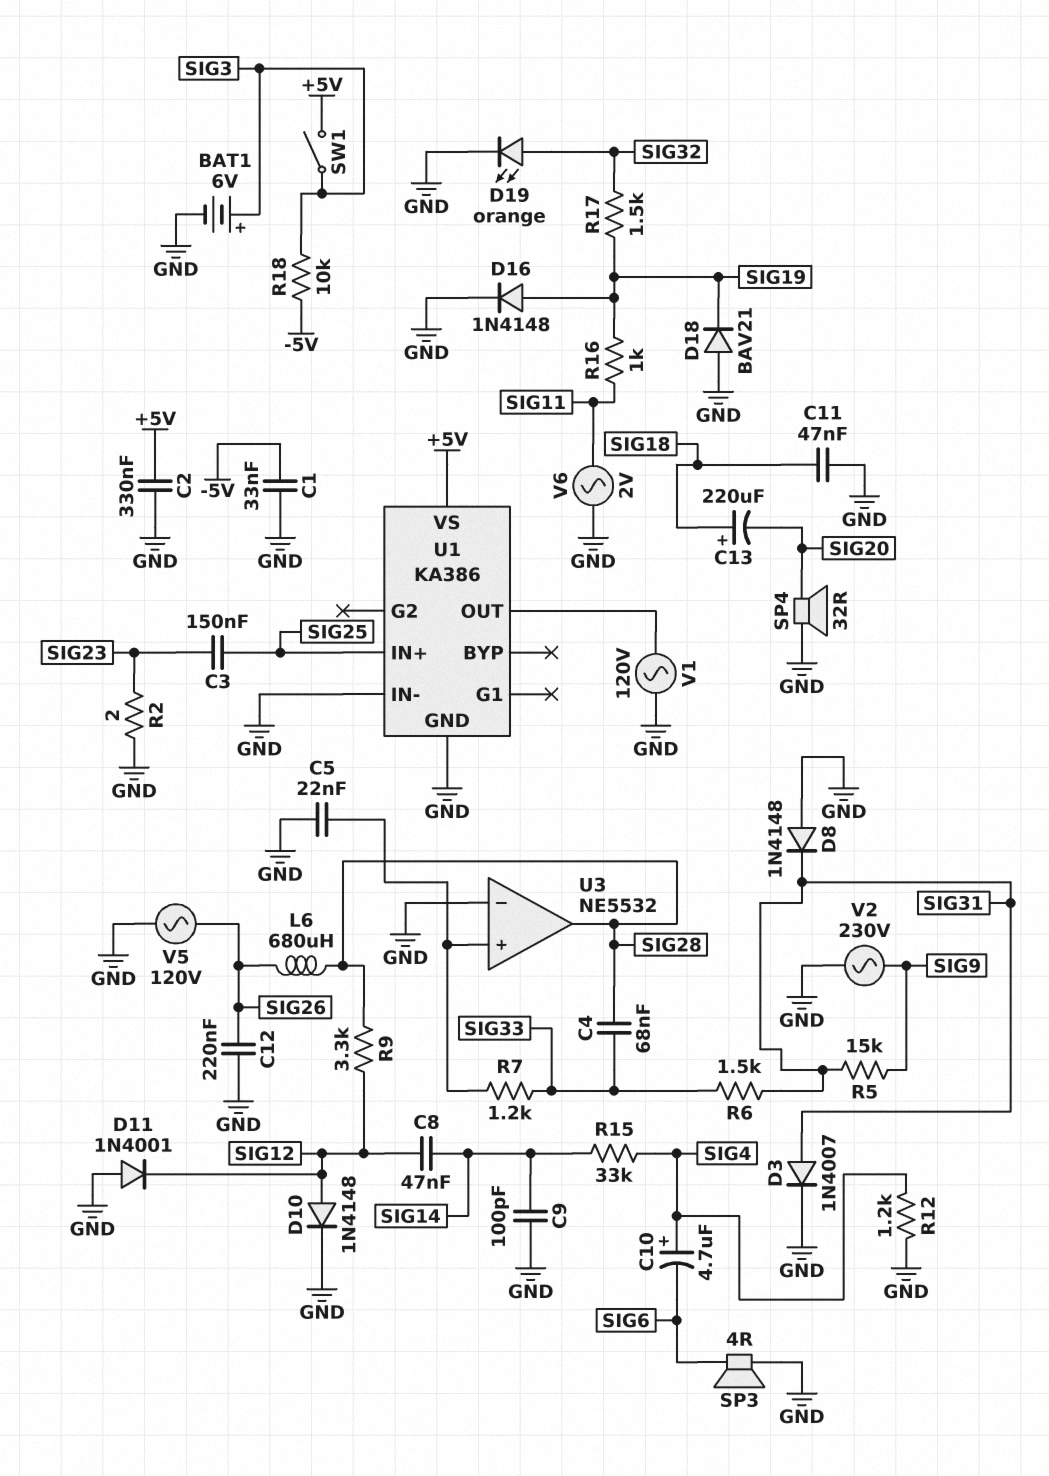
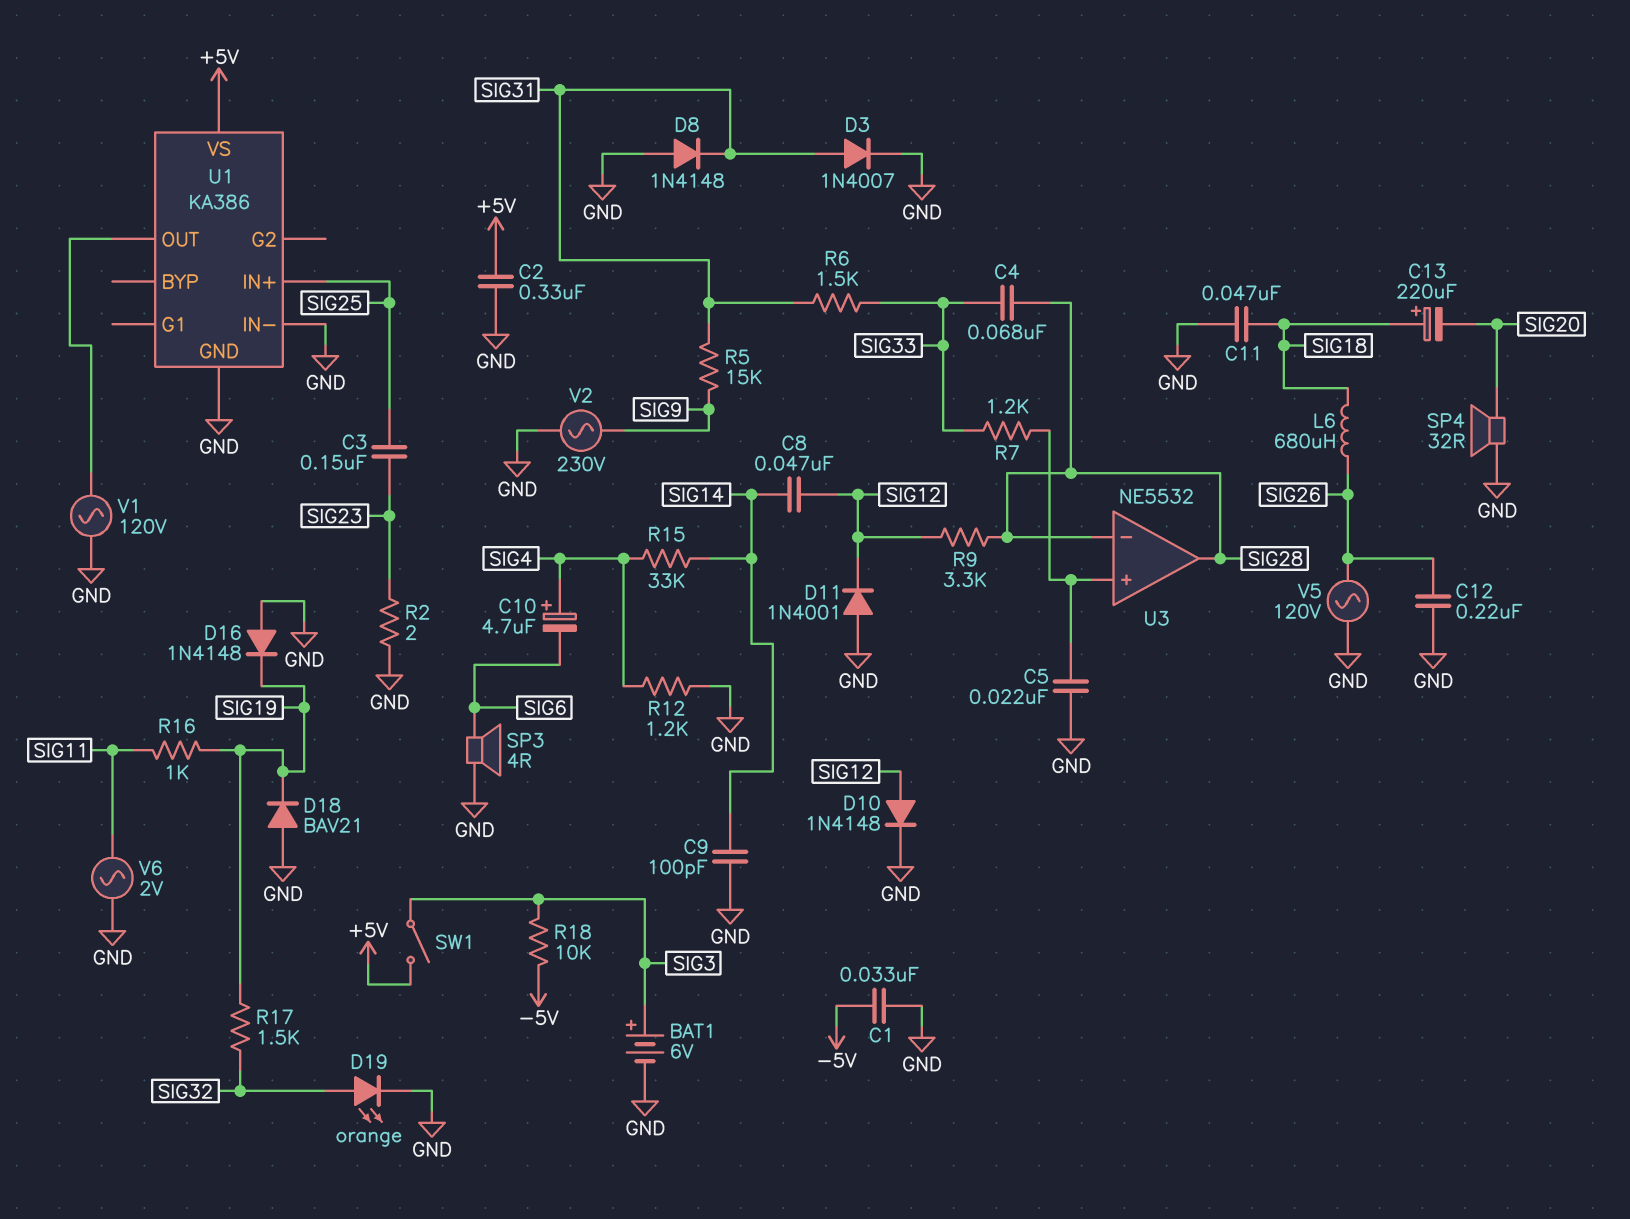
D16: diode 1N4148 (A SIG19, K GND) -> diode 1N4148 (A GND, K SIG19)
L6: 680uH (SIG26, SIG28) -> 680uH (SIG18, SIG26)
U3 pin in-: GND -> SIG28

